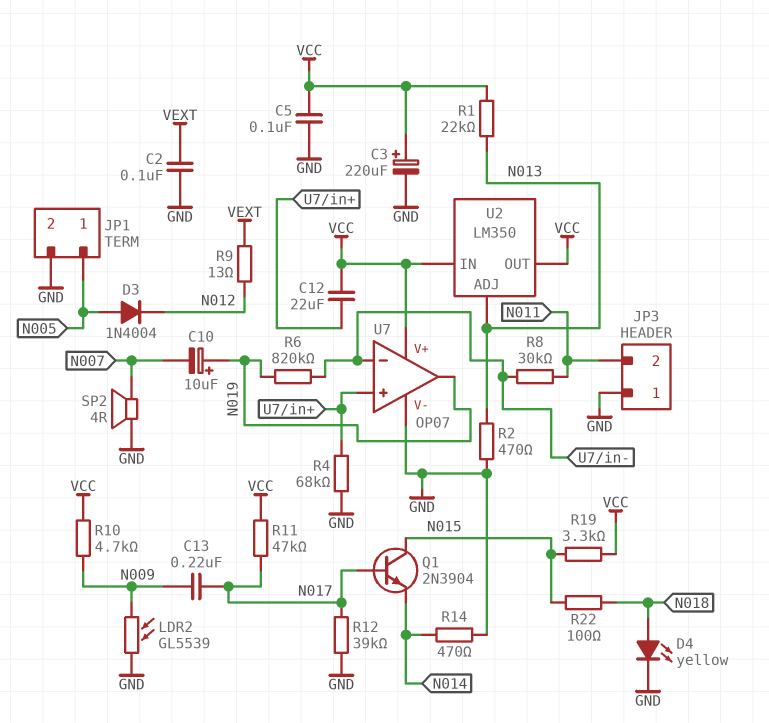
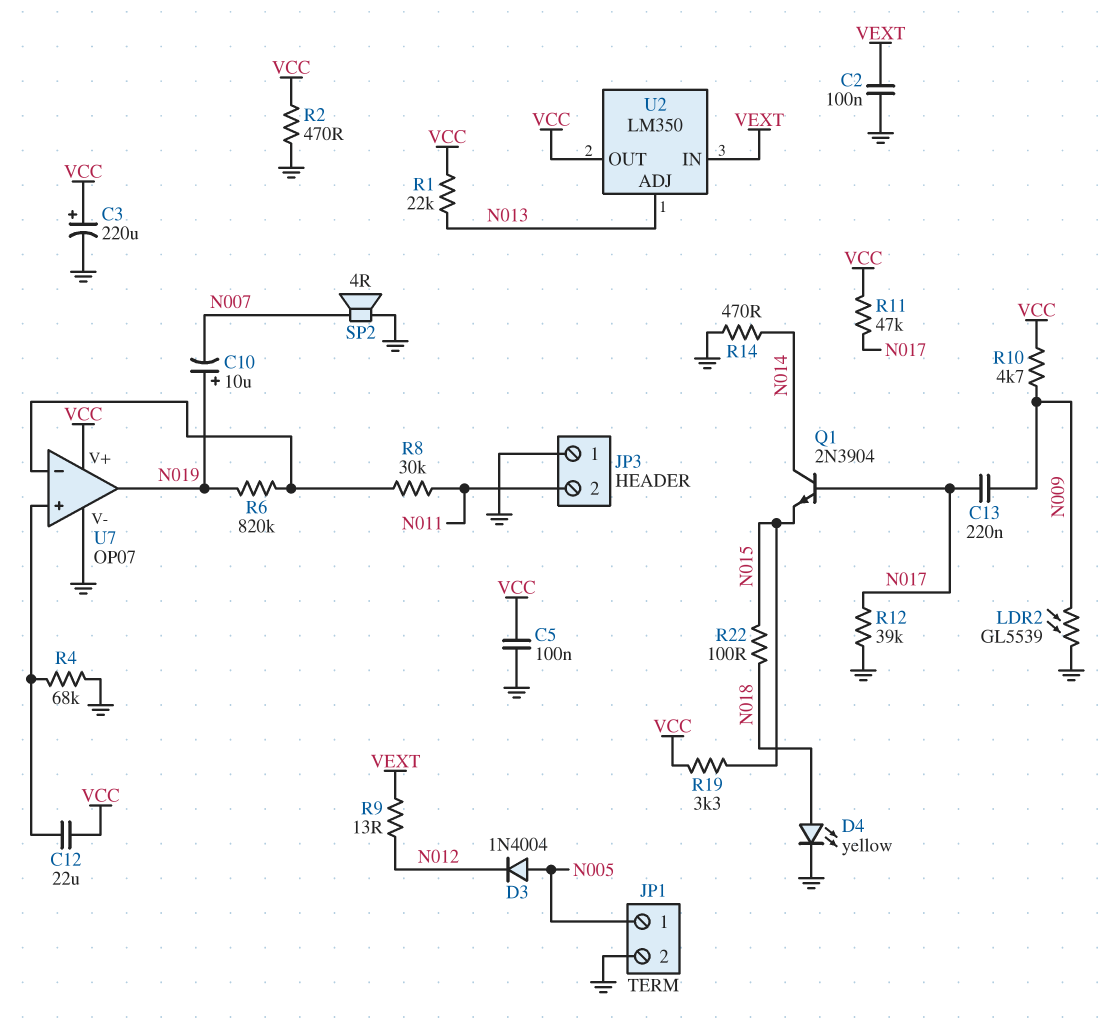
Q1: NPN 2N3904 (B N017, C N015, E N014) -> NPN 2N3904 (B N017, C N014, E N015)
R2: 470 (GND, N013) -> 470 (GND, VCC)
U2 pin IN: VCC -> VEXT

